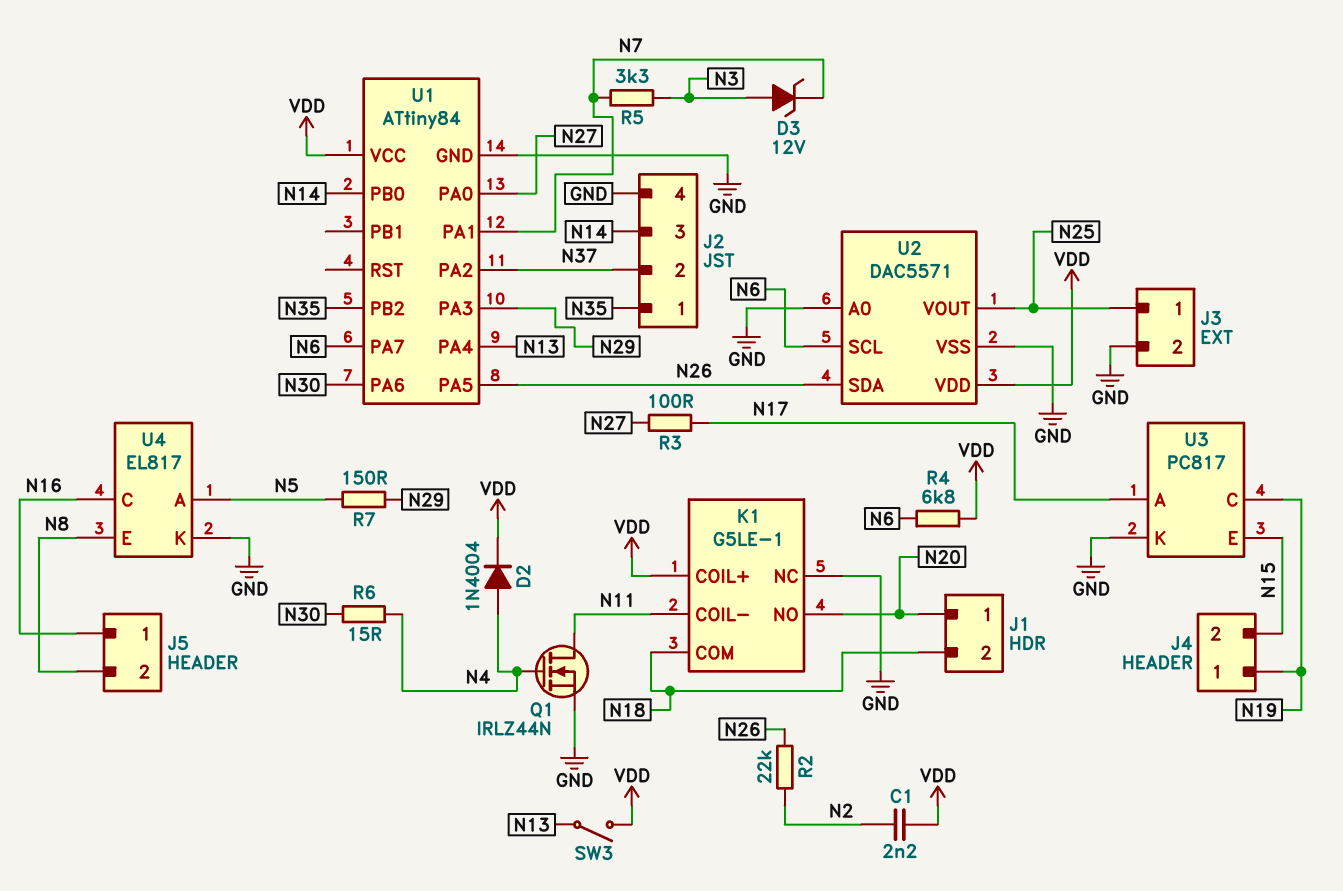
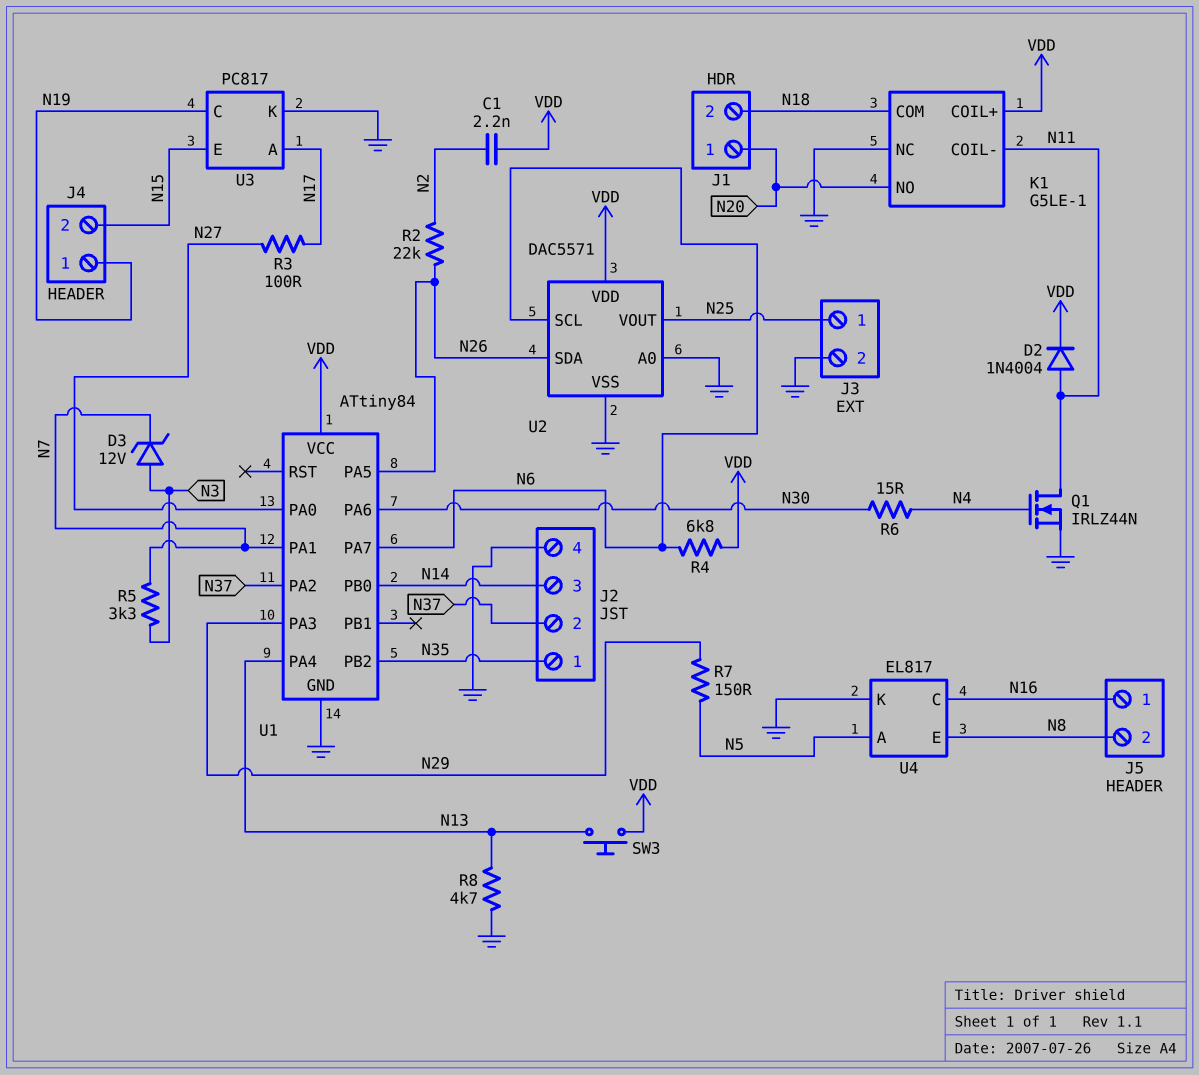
D2: diode 1N4004 (A N4, K VDD) -> diode 1N4004 (A N11, K VDD)
R8: none -> 4.7k (GND, N13)
SW3: switch (N13, VDD) -> button (N13, VDD)

